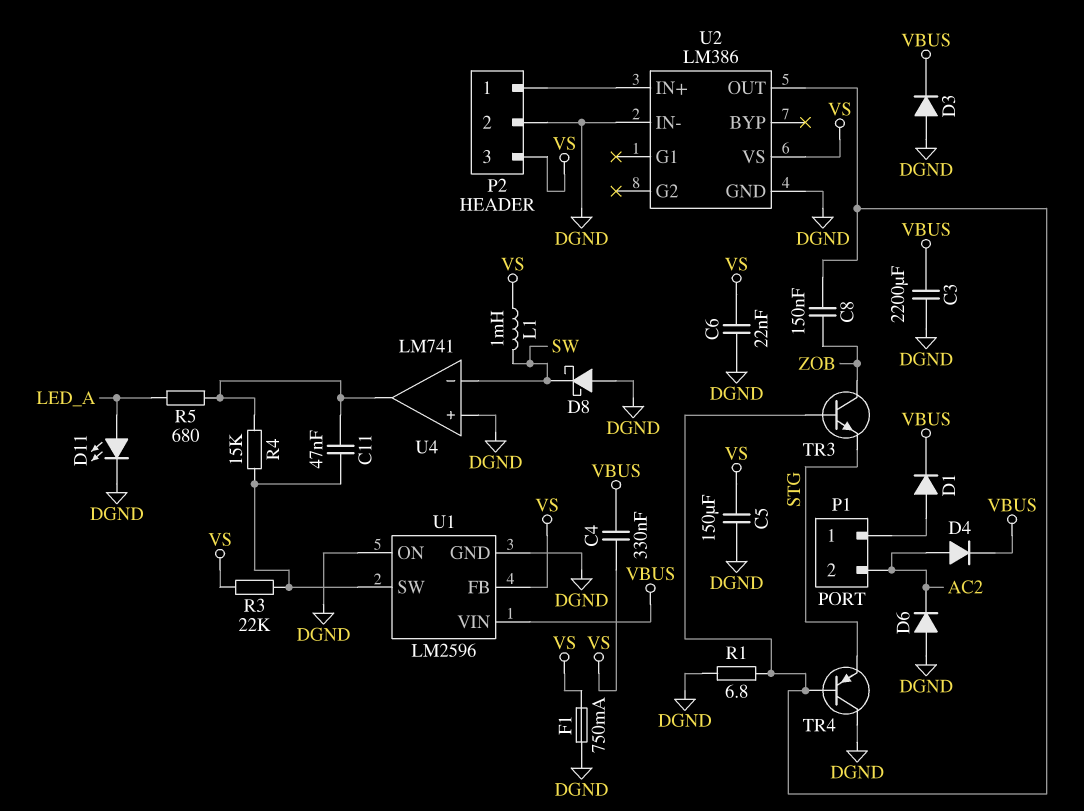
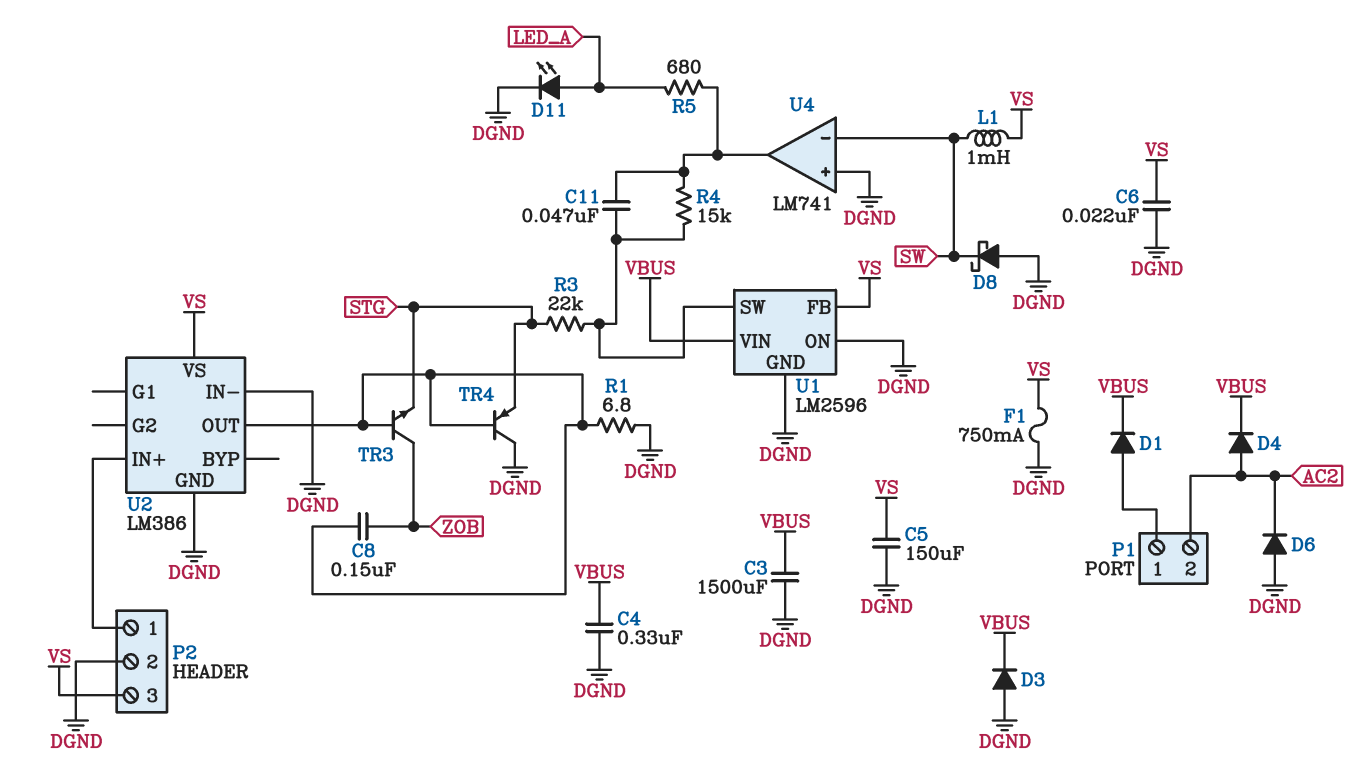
C3: 2200uF (DGND, VBUS) -> 1500uF (DGND, VBUS)
C4: 330nF (VBUS, VS) -> 330nF (DGND, VBUS)
R3: 22k (U1/SW, VS) -> 22k (STG, U1/SW)

